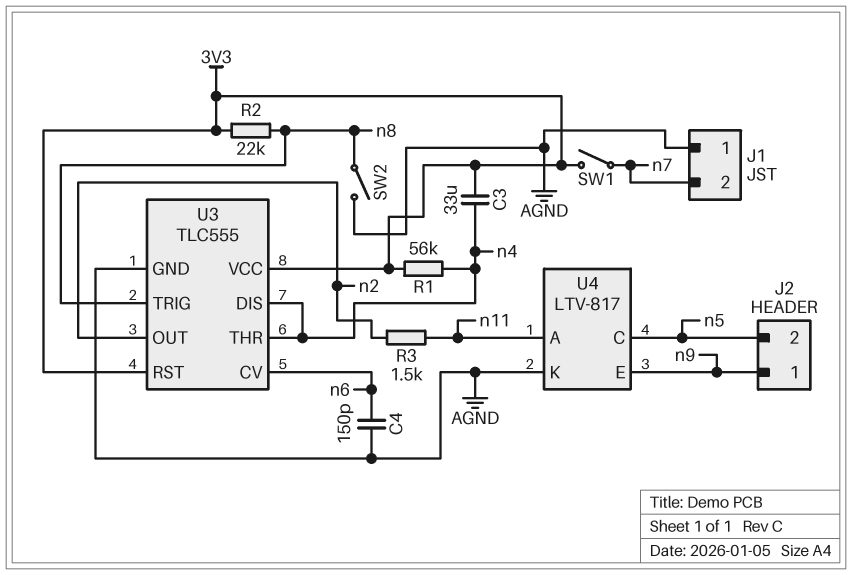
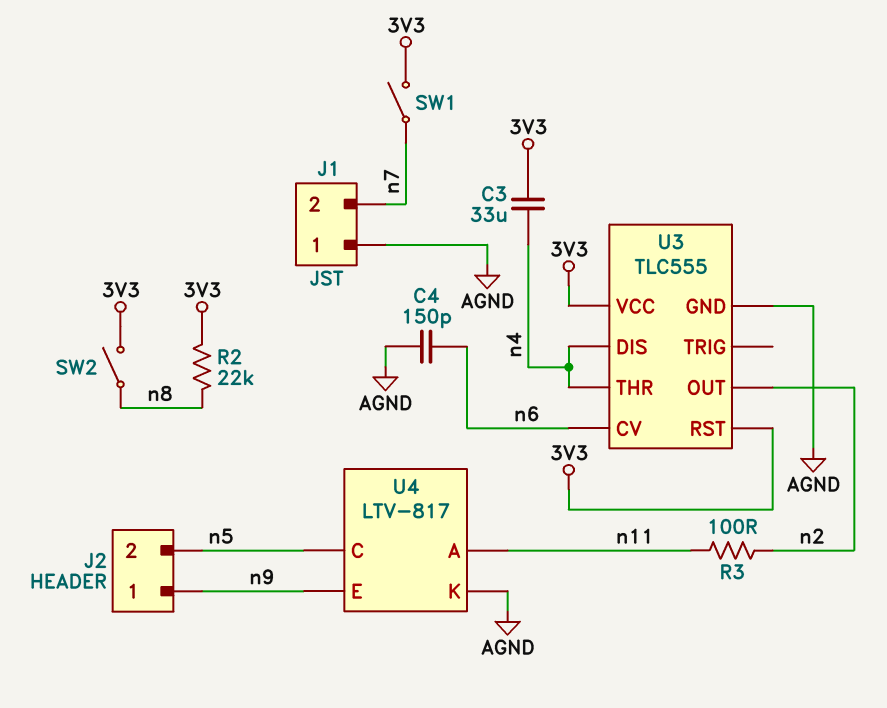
R1: 56k (3V3, n4) -> none
R3: 1.5k (n2, n11) -> 100 (n2, n11)
SW2: switch (AGND, n8) -> switch (3V3, n8)
U3 pin TRIG: n8 -> none

